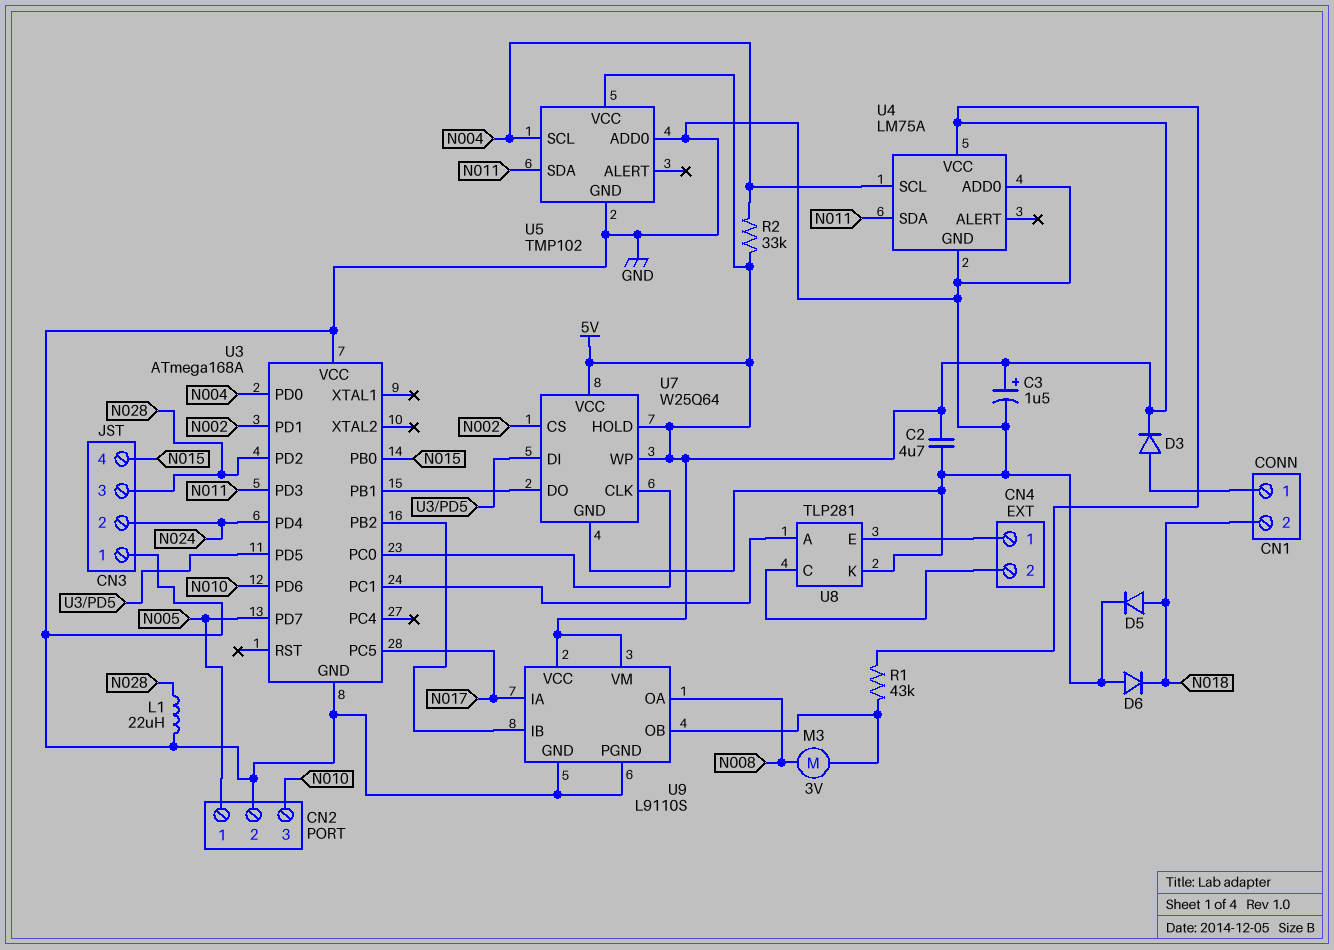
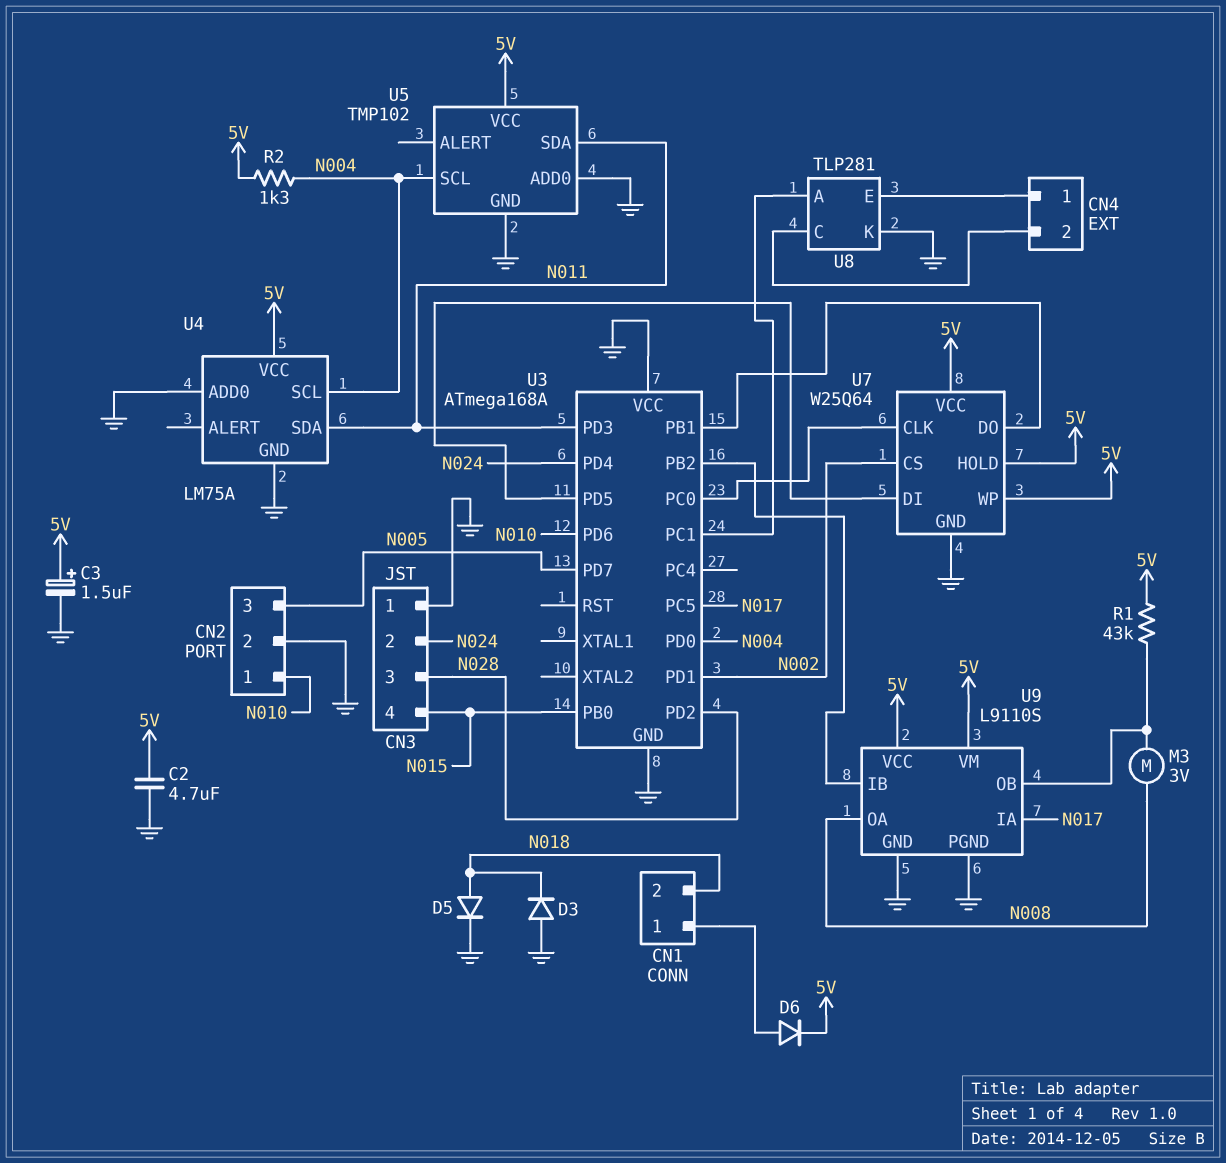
CN2 pin 1: N005 -> N010
CN2 pin 3: N010 -> N005
D3: diode (A CN1/1, K 5V) -> diode (A GND, K N018)
D6: diode (A GND, K N018) -> diode (A CN1/1, K 5V)
L1: 22uH (GND, N028) -> none
R2: 33k (5V, N004) -> 1.3k (5V, N004)

